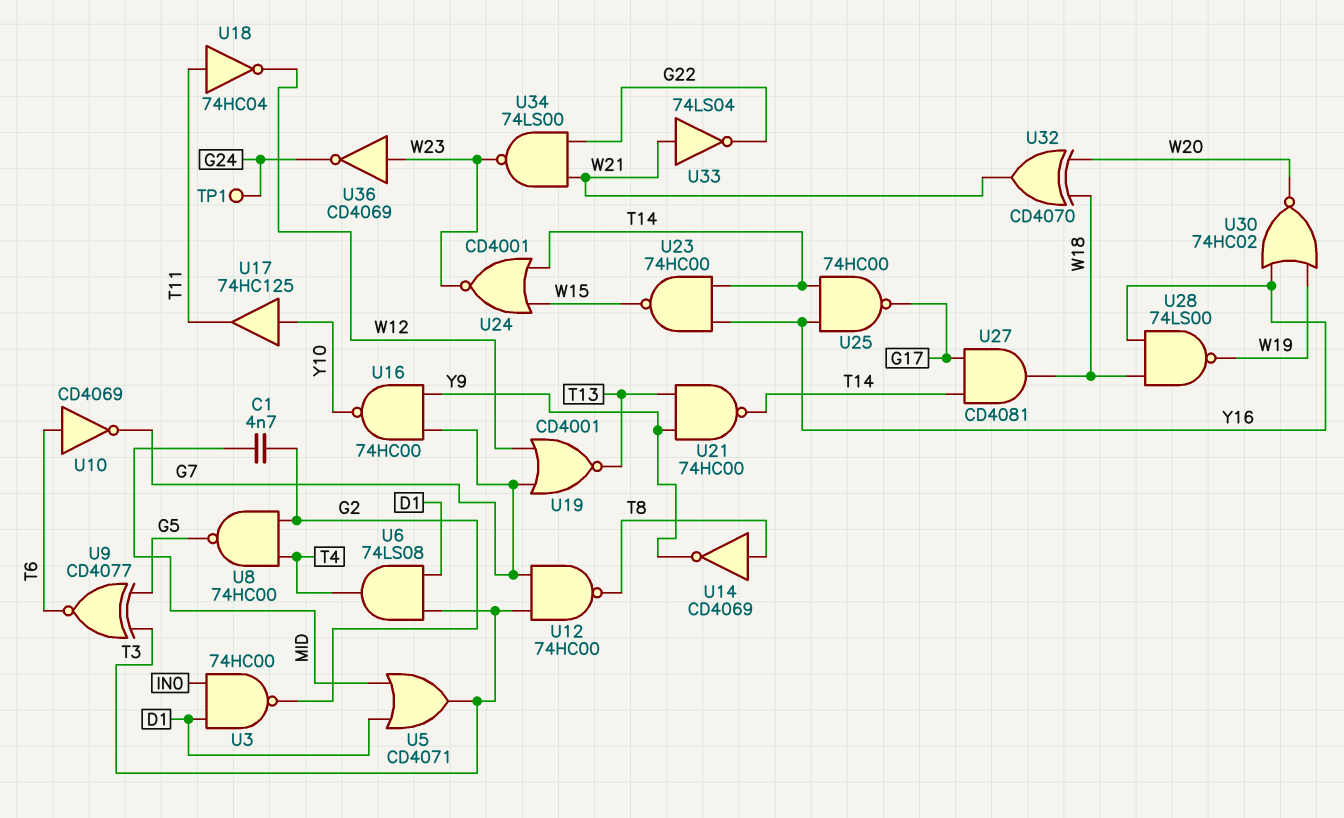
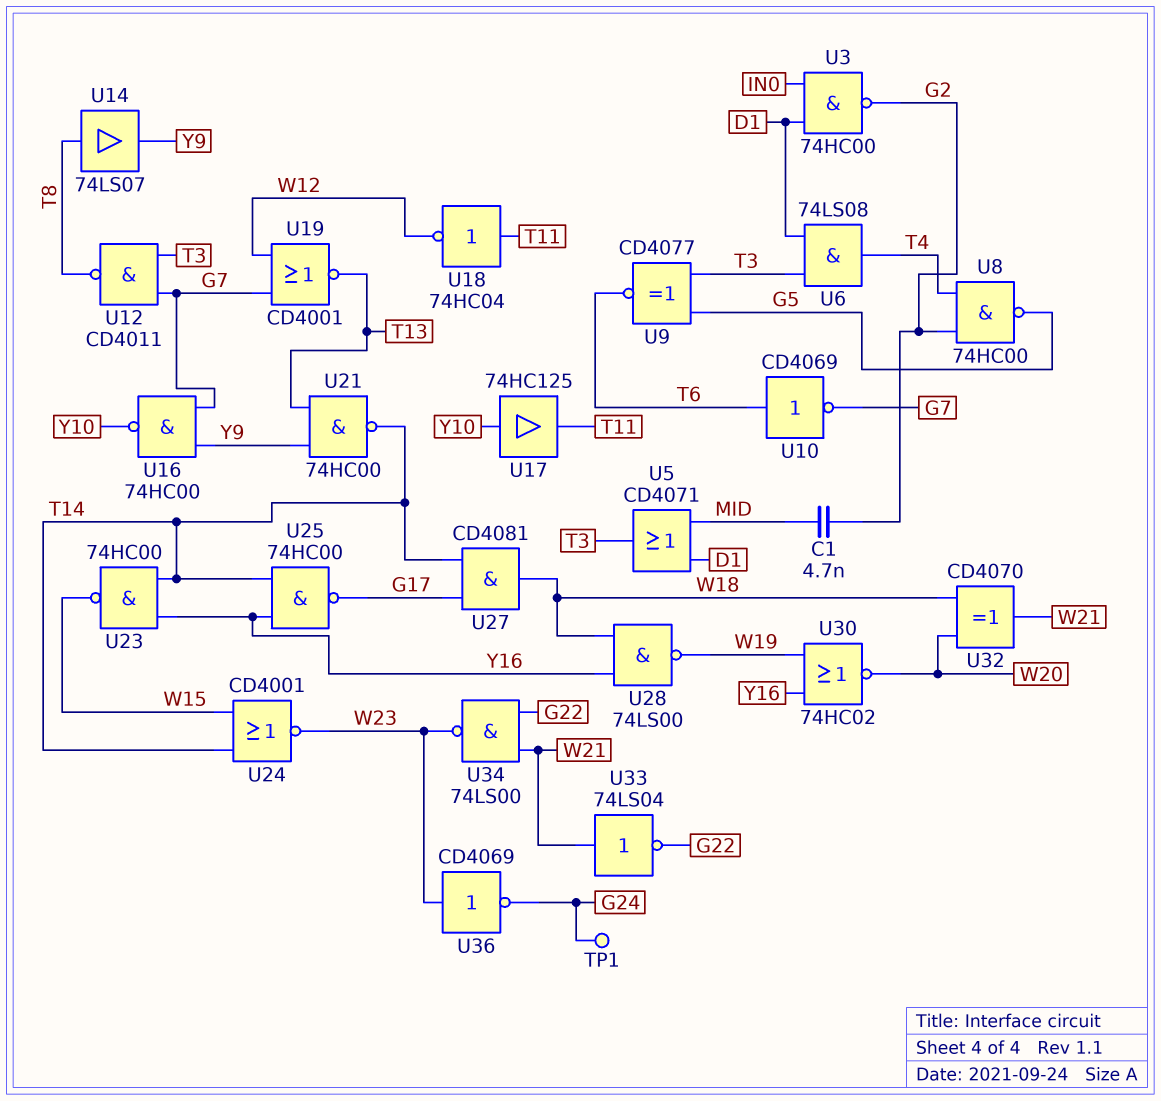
U12: NAND 74HC00 (in G7, in T3, out T8) -> NAND CD4011 (in G7, in T3, out T8)
U14: NOT CD4069 (in T8, out Y9) -> buffer 74LS07 (in T8, out Y9)

